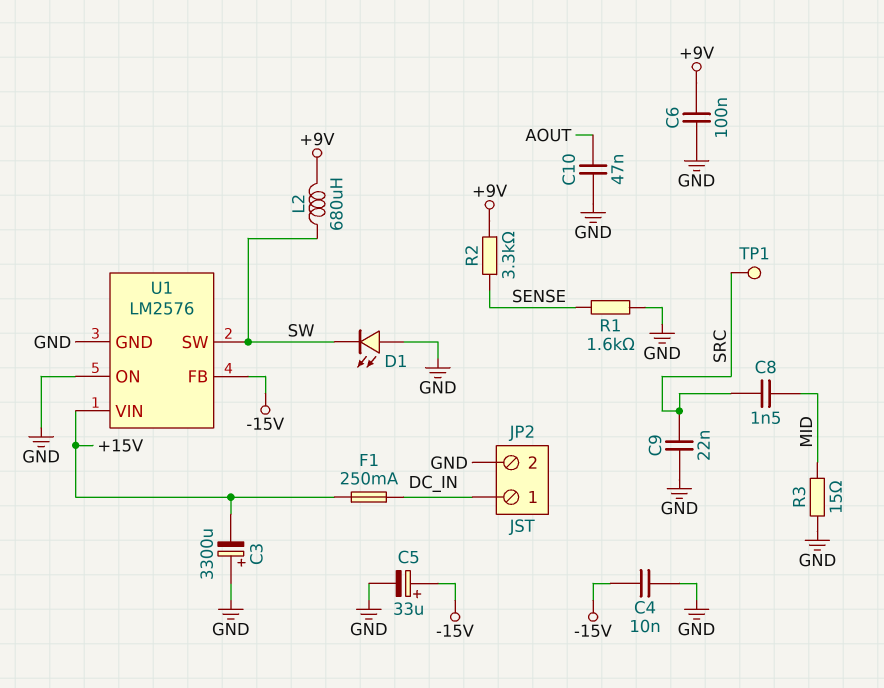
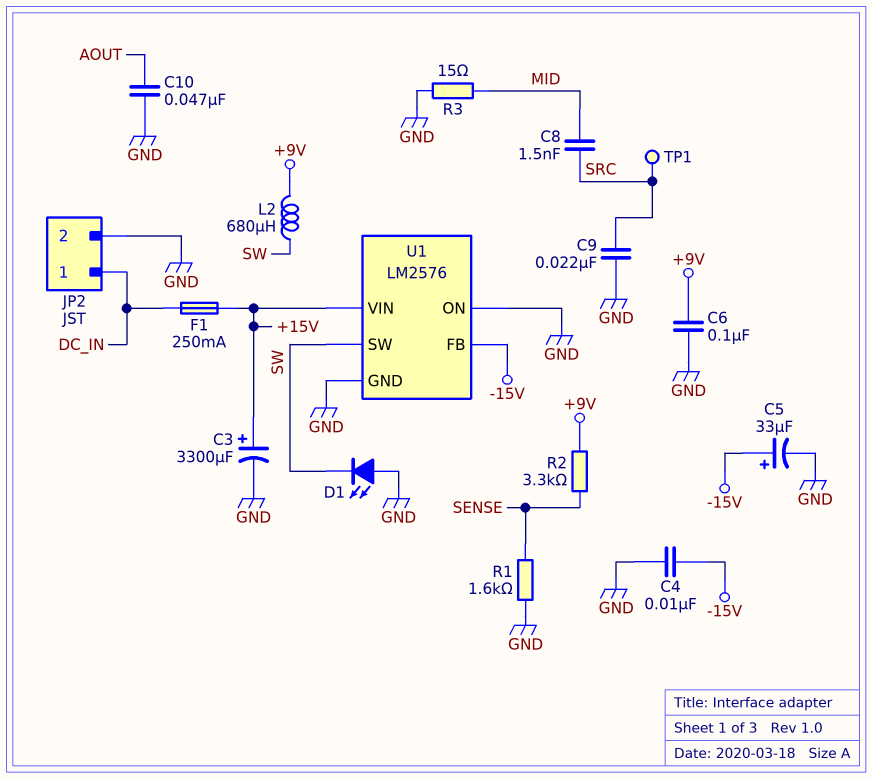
C3: 3300uF (plus GND, minus +15V) -> 3300uF (plus +15V, minus GND)

